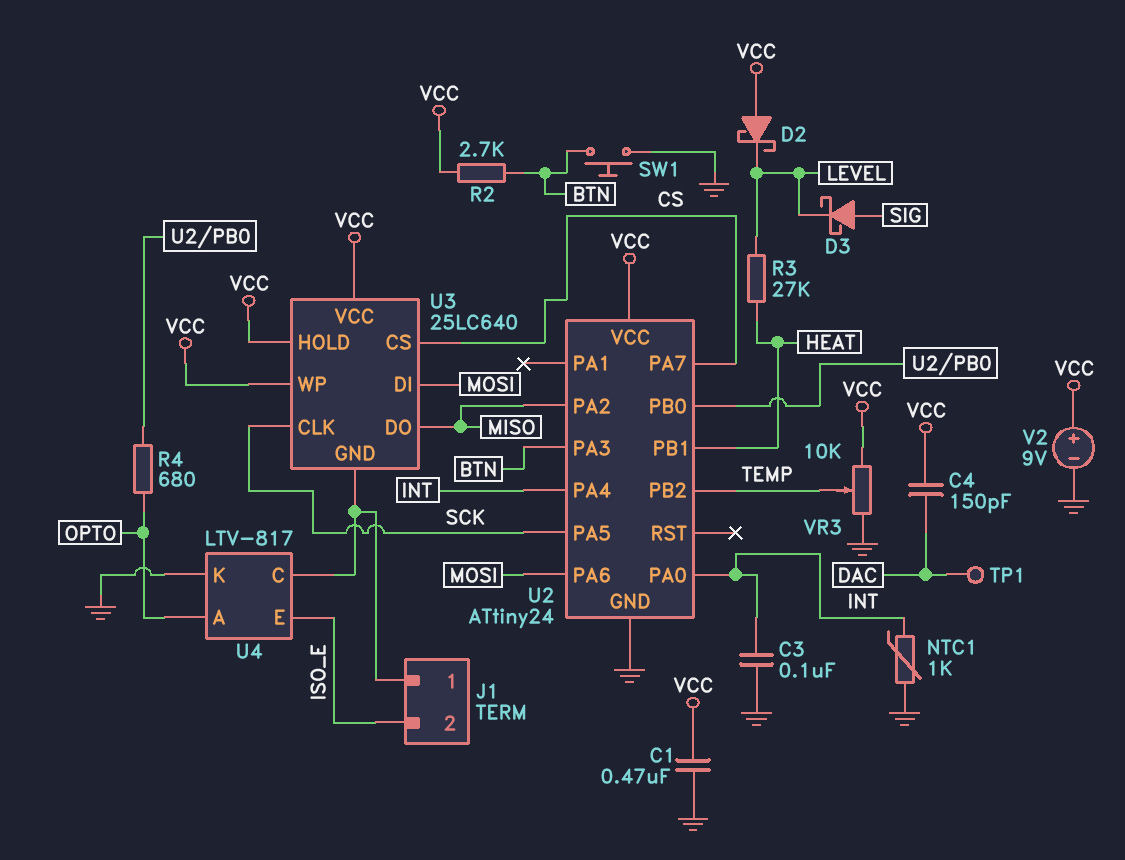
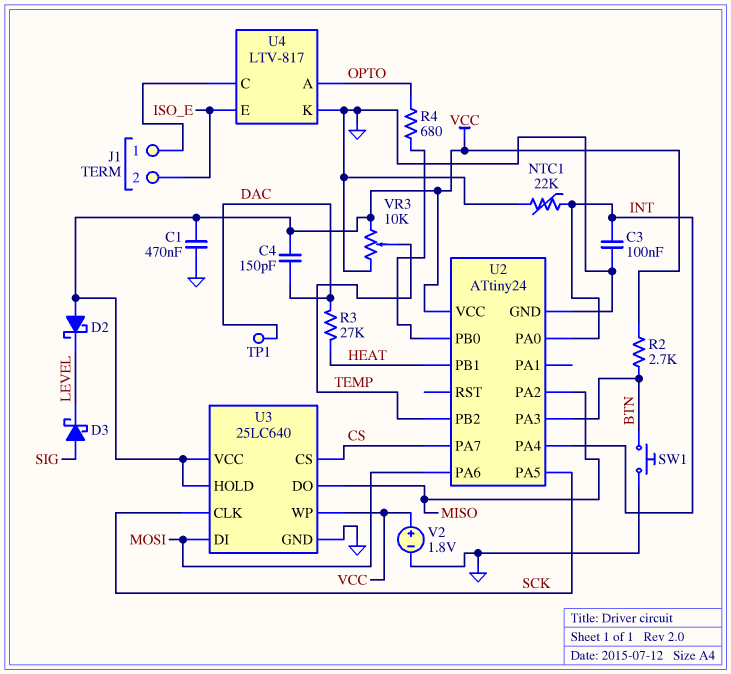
NTC1: 1k (GND, INT) -> 22k (GND, INT)
R3: 27k (HEAT, LEVEL) -> 27k (DAC, HEAT)
U3 pin GND: J1/1 -> GND
V2: 9V (plus VCC, minus GND) -> 1.8V (plus VCC, minus GND)

